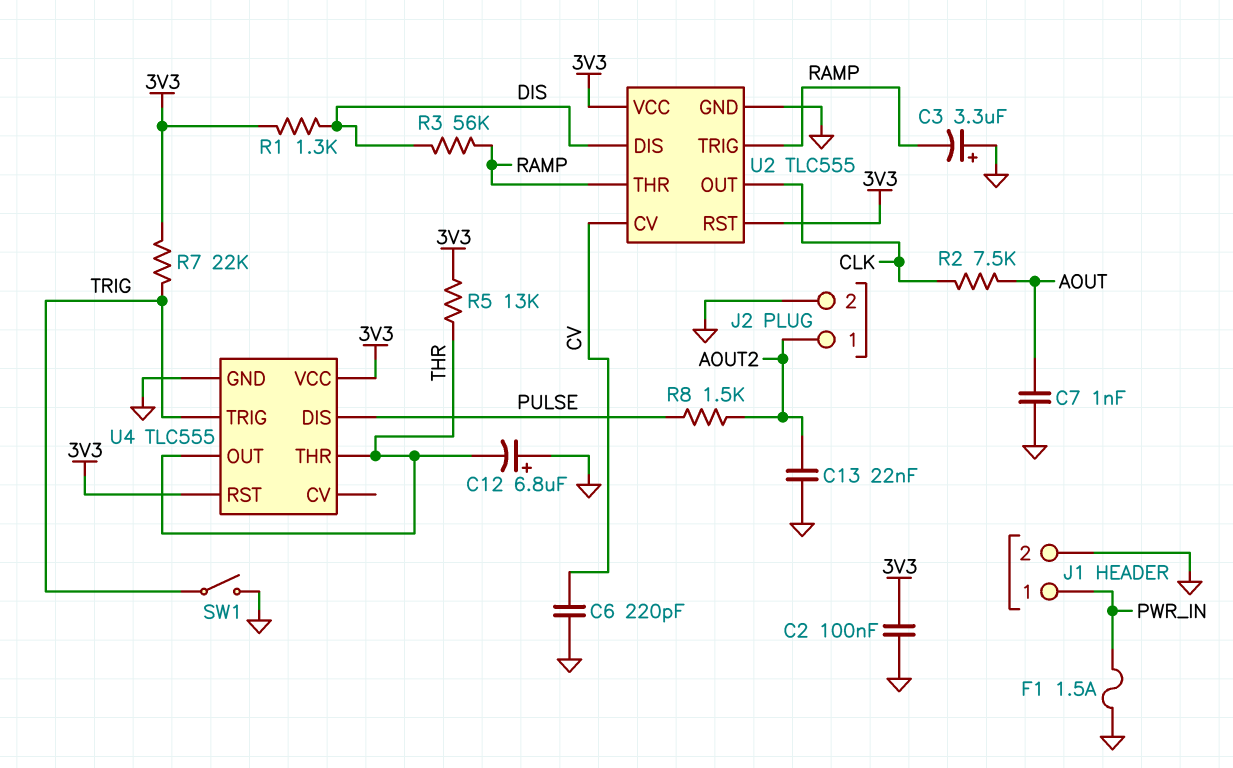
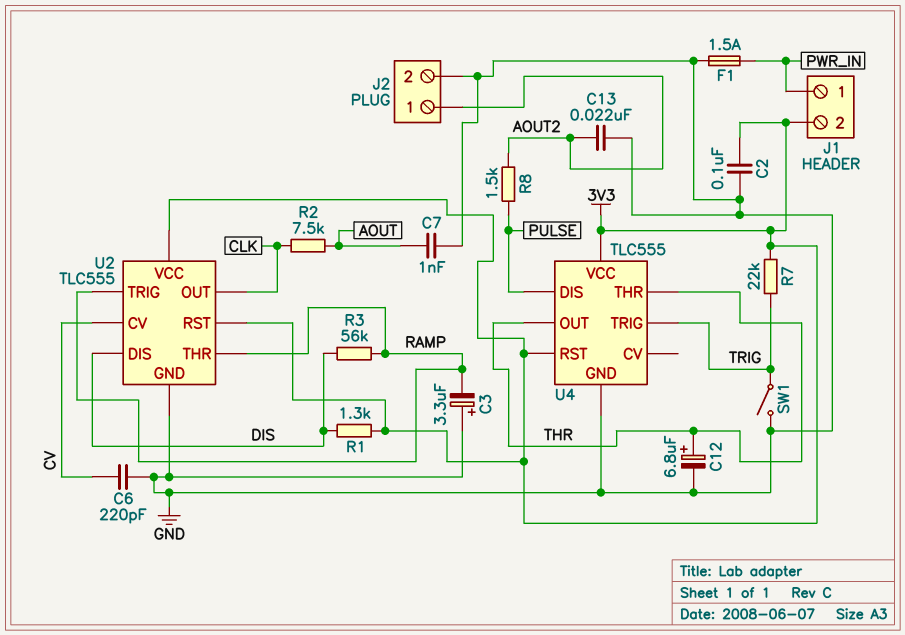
C12: 6.8uF (plus GND, minus THR) -> 6.8uF (plus THR, minus GND)
J1 pin 2: GND -> 3V3
R5: 13k (3V3, THR) -> none

